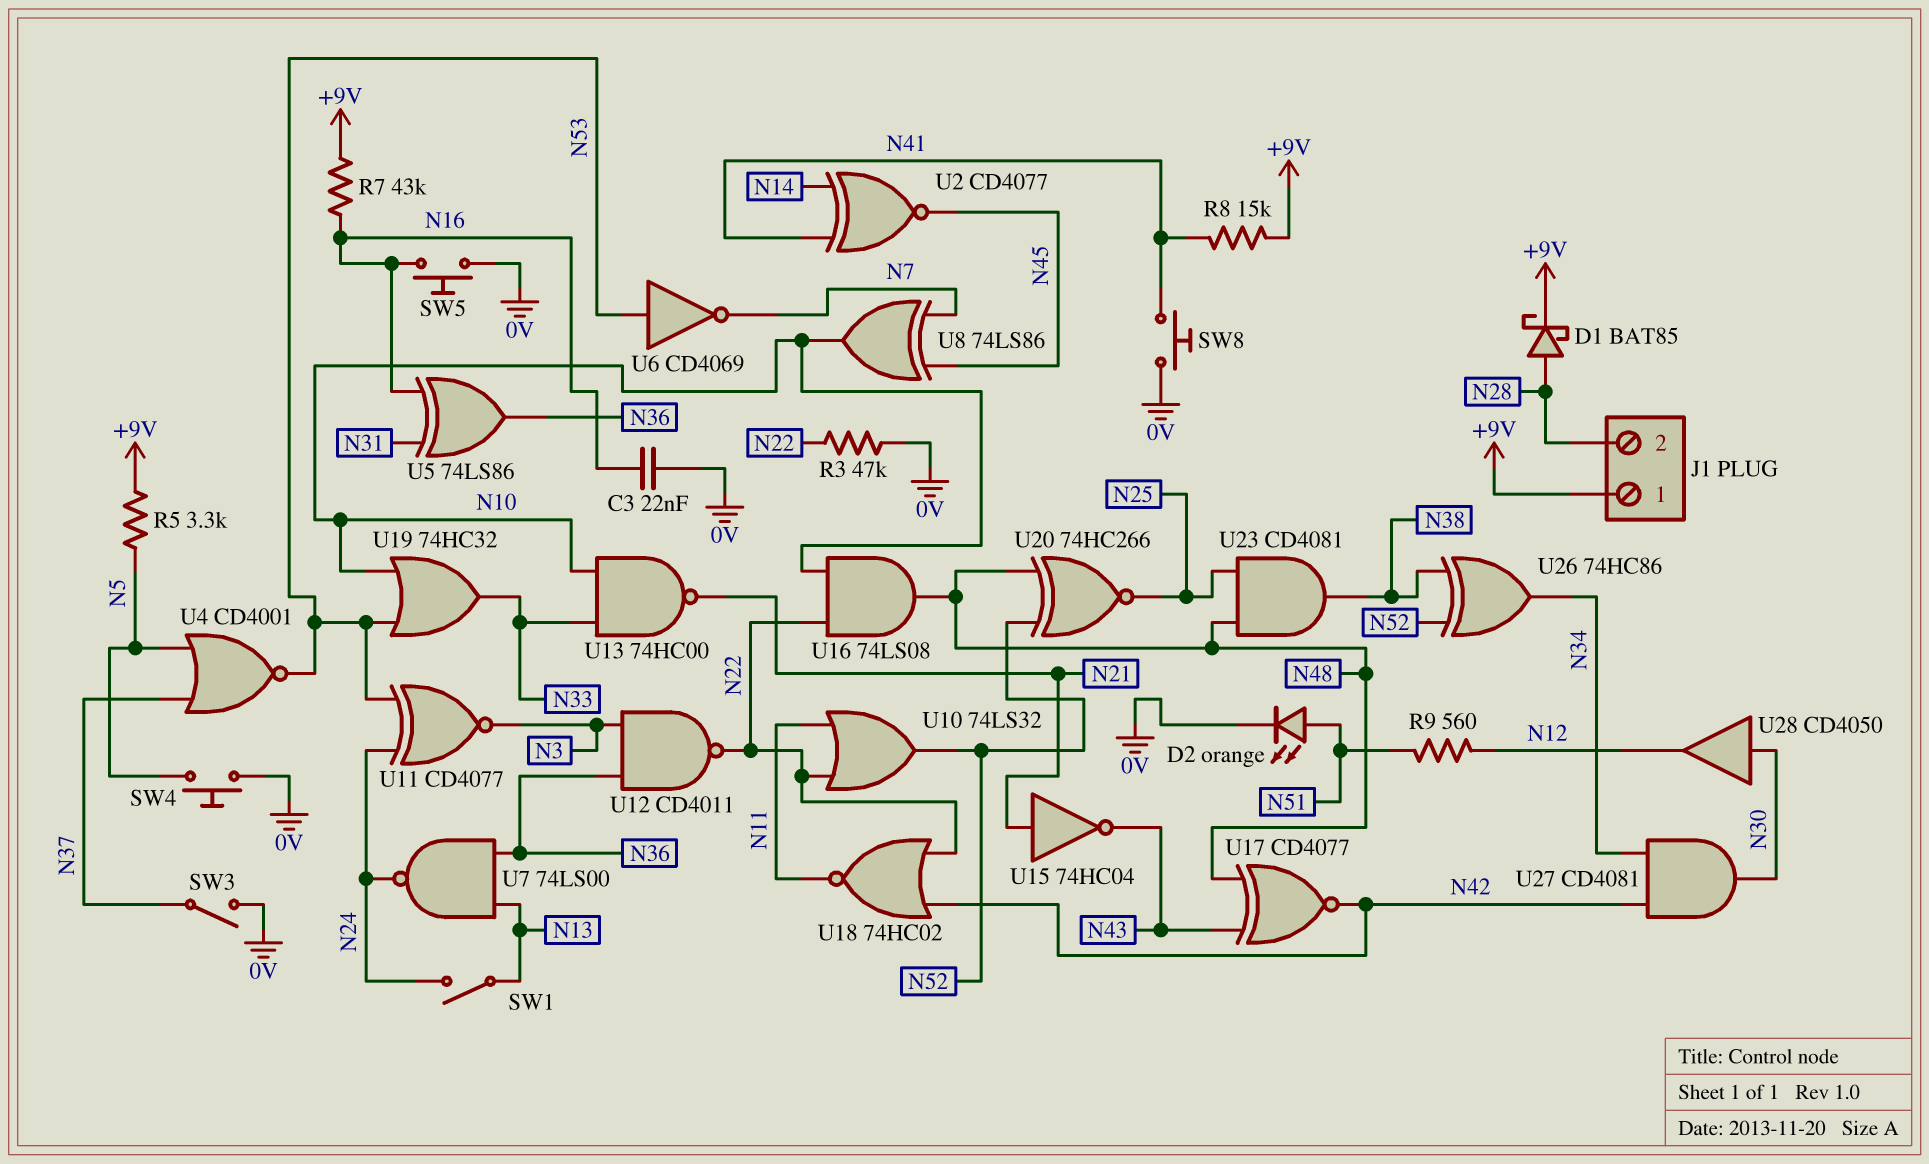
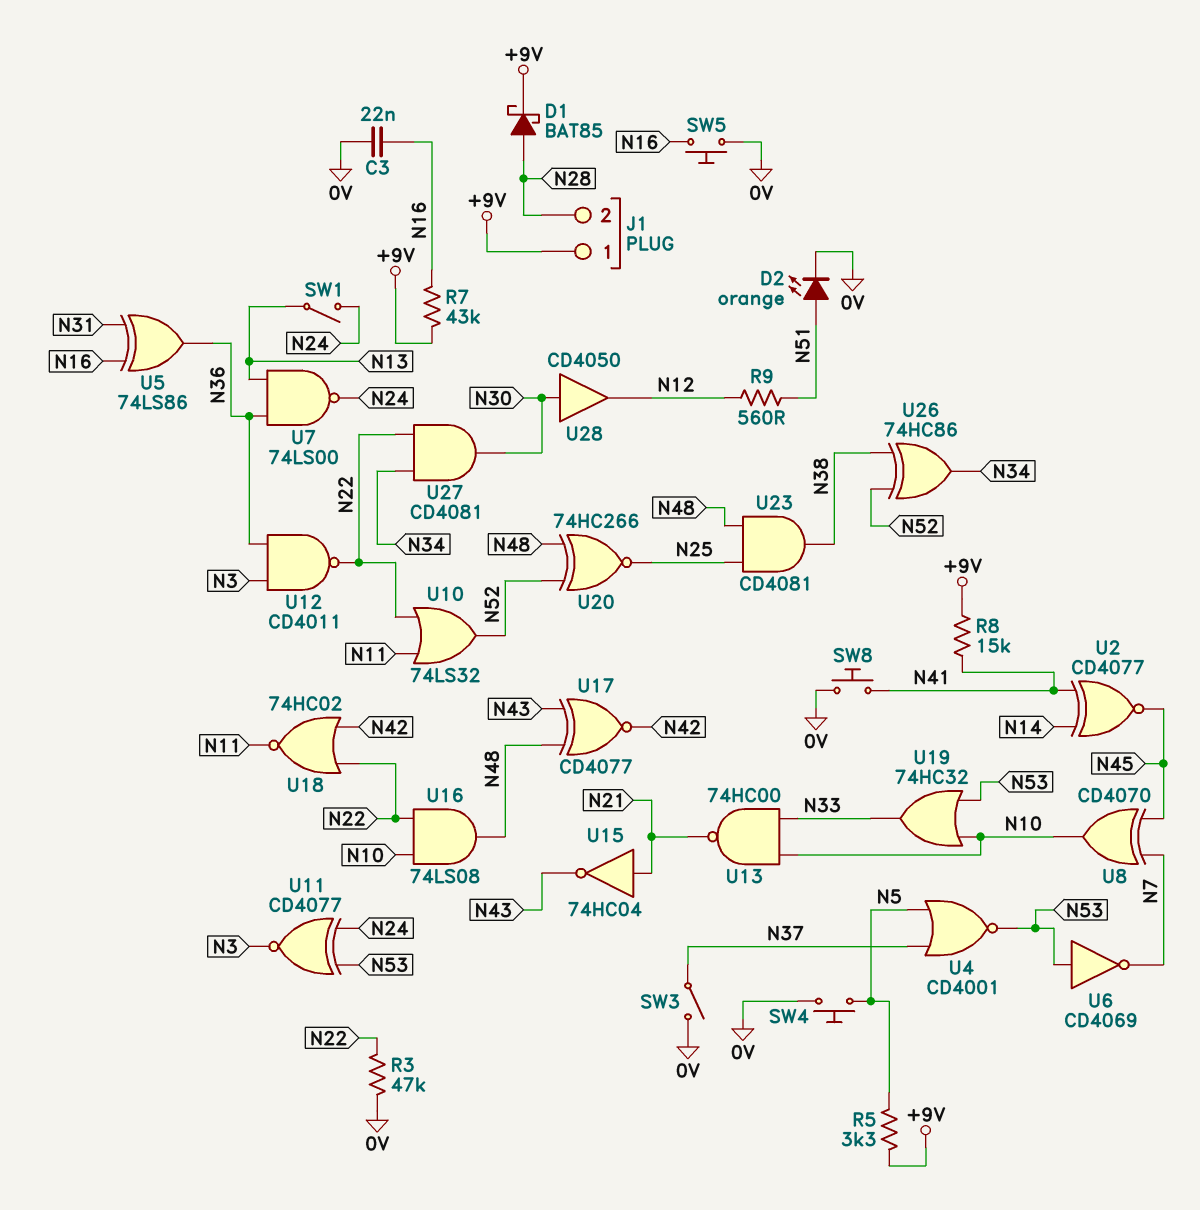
U8: XOR 74LS86 (in N7, in N45, out N10) -> XOR CD4070 (in N7, in N45, out N10)
U27: AND CD4081 (in N34, in N42, out N30) -> AND CD4081 (in N22, in N34, out N30)

